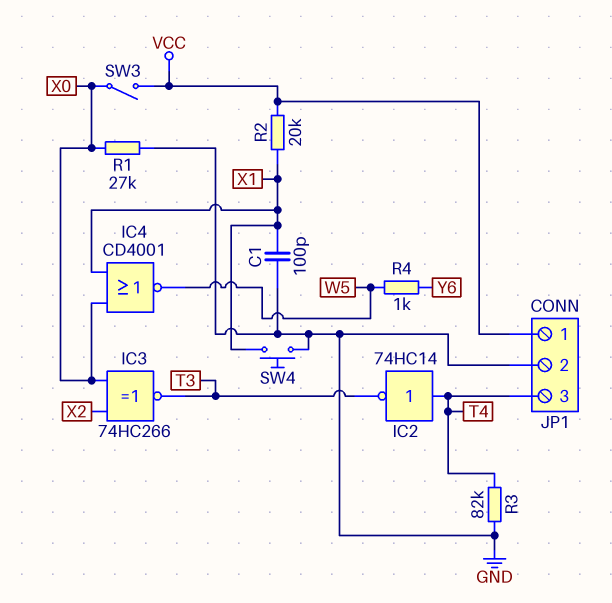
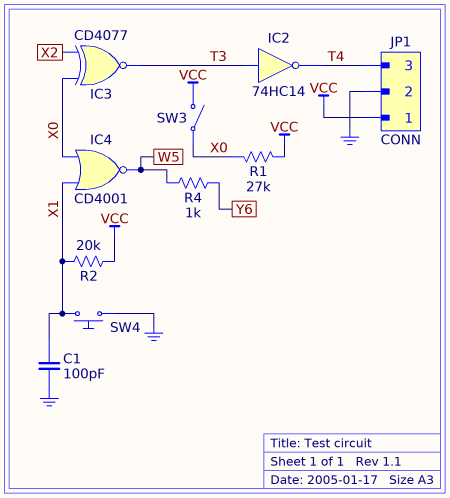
IC2: NOT 74HC14 (in T4, out T3) -> NOT 74HC14 (in T3, out T4)
IC3: XNOR 74HC266 (in X0, in X2, out T3) -> XNOR CD4077 (in X0, in X2, out T3)
R1: 27k (GND, X0) -> 27k (VCC, X0)
R3: 82k (GND, T4) -> none

